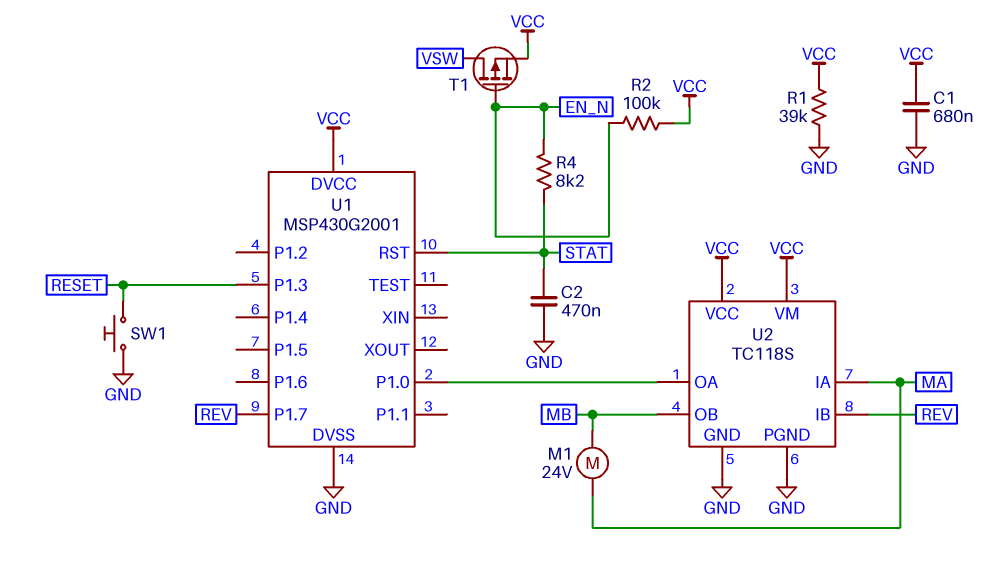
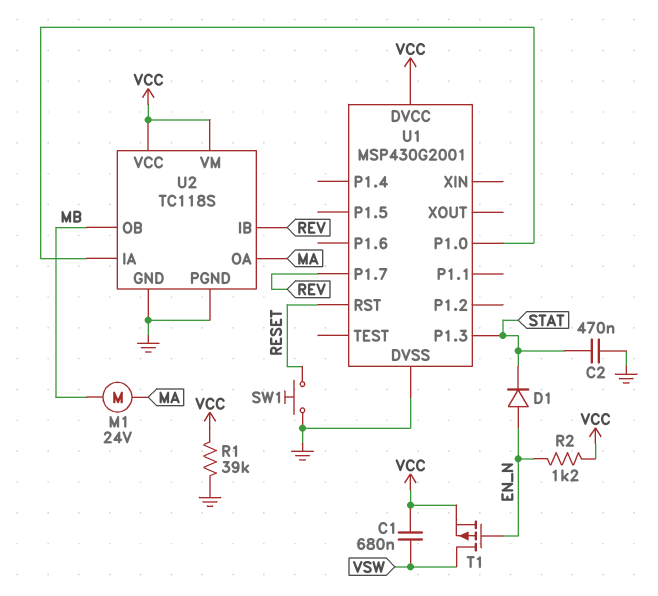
C1: 680nF (GND, VCC) -> 680nF (VCC, VSW)
D1: none -> diode (A EN_N, K STAT)
R2: 100k (EN_N, VCC) -> 1.2k (EN_N, VCC)
R4: 8.2k (EN_N, STAT) -> none
U1 pin P1.3: RESET -> STAT
U1 pin RST: STAT -> RESET
U2 pin IA: MA -> U1/P1.0
U2 pin OA: U1/P1.0 -> MA

